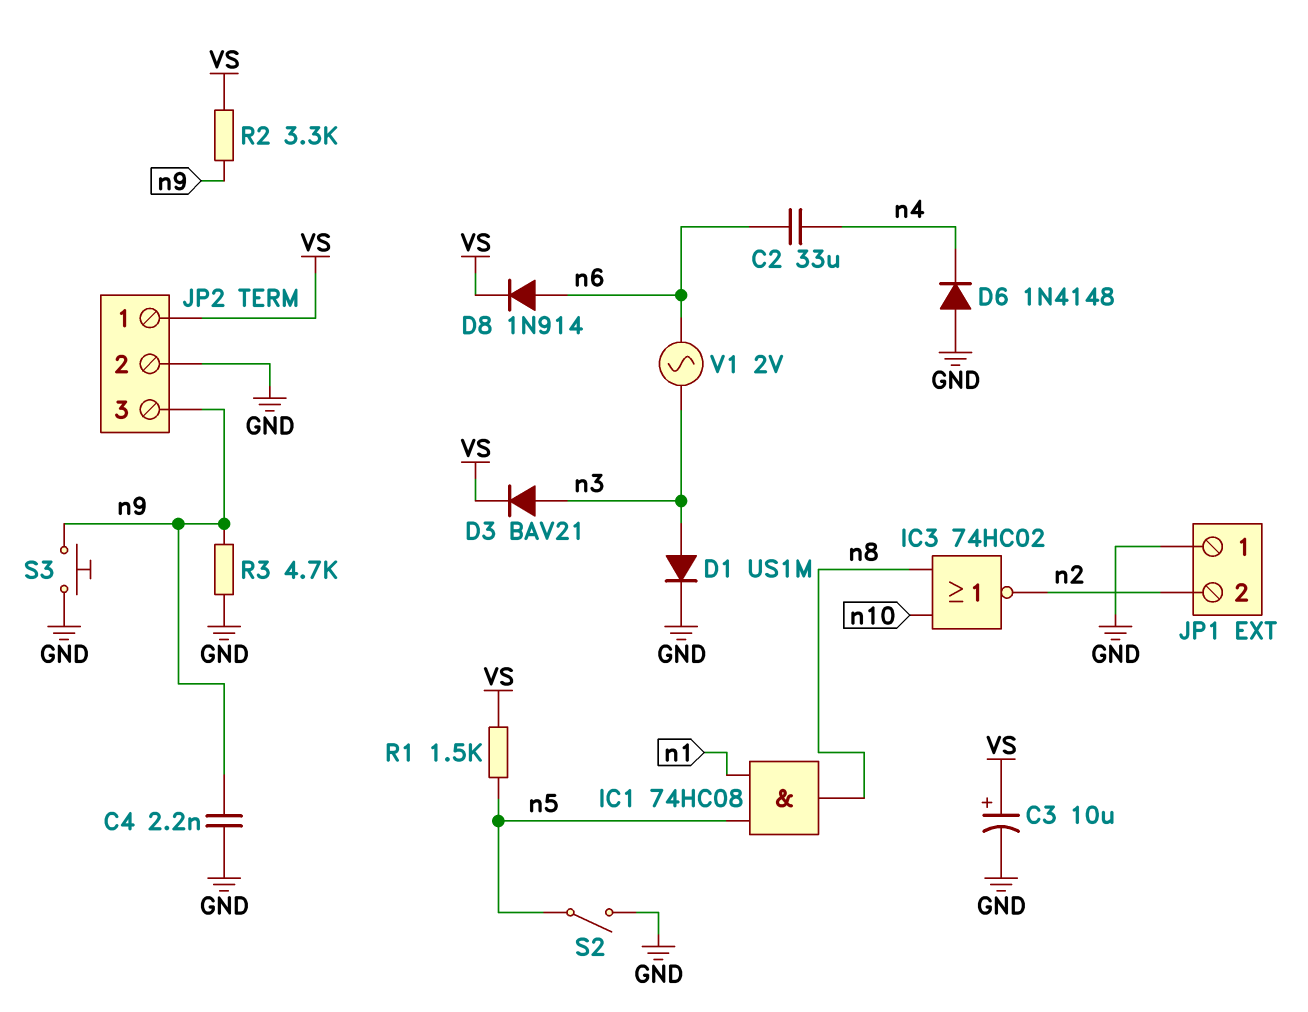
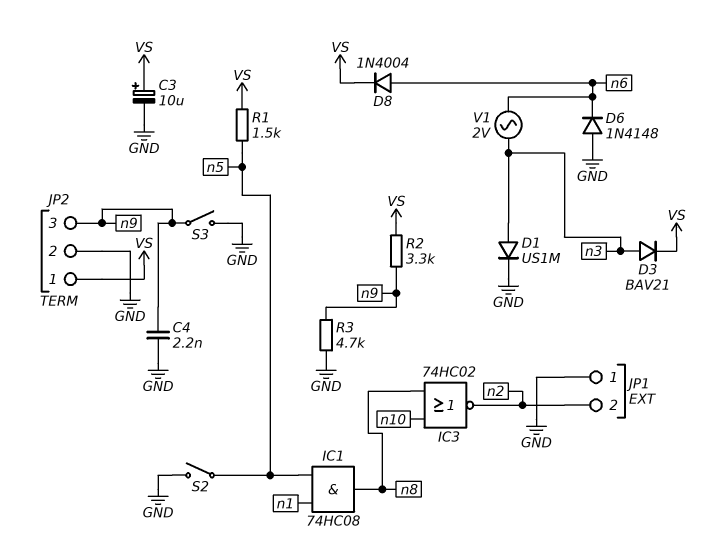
C2: 33uF (n4, n6) -> none
D6: diode 1N4148 (A GND, K n4) -> diode 1N4148 (A GND, K n6)
D8: diode 1N914 (A n6, K VS) -> diode 1N4004 (A n6, K VS)
S3: button (GND, n9) -> switch (GND, n9)

